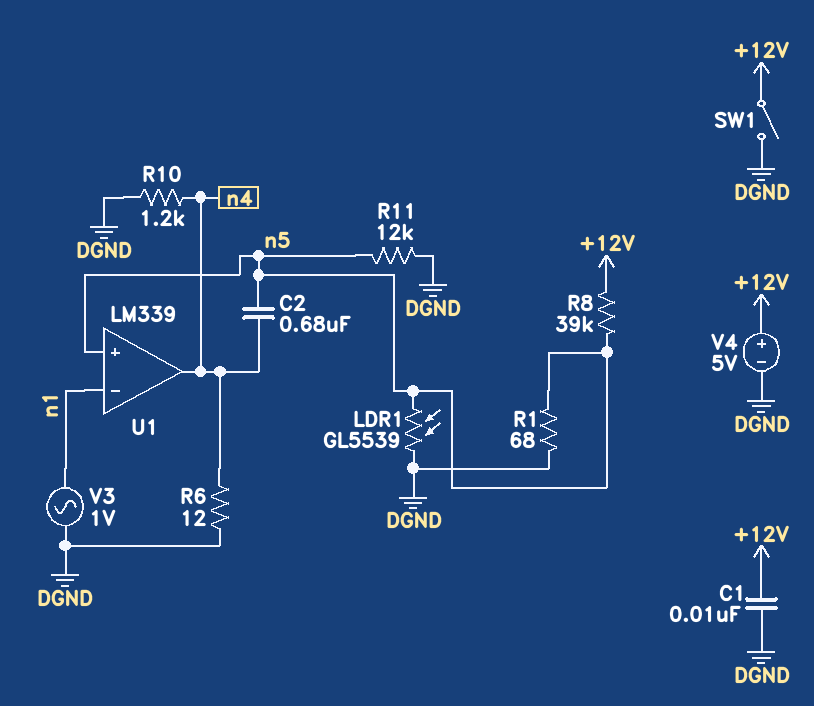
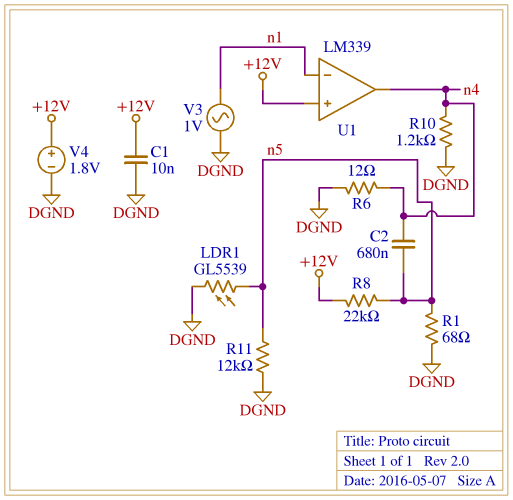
R8: 39k (+12V, n5) -> 22k (+12V, n5)
SW1: switch (+12V, DGND) -> none
U1 pin in+: n5 -> +12V
V4: 5V (plus +12V, minus DGND) -> 1.8V (plus +12V, minus DGND)

